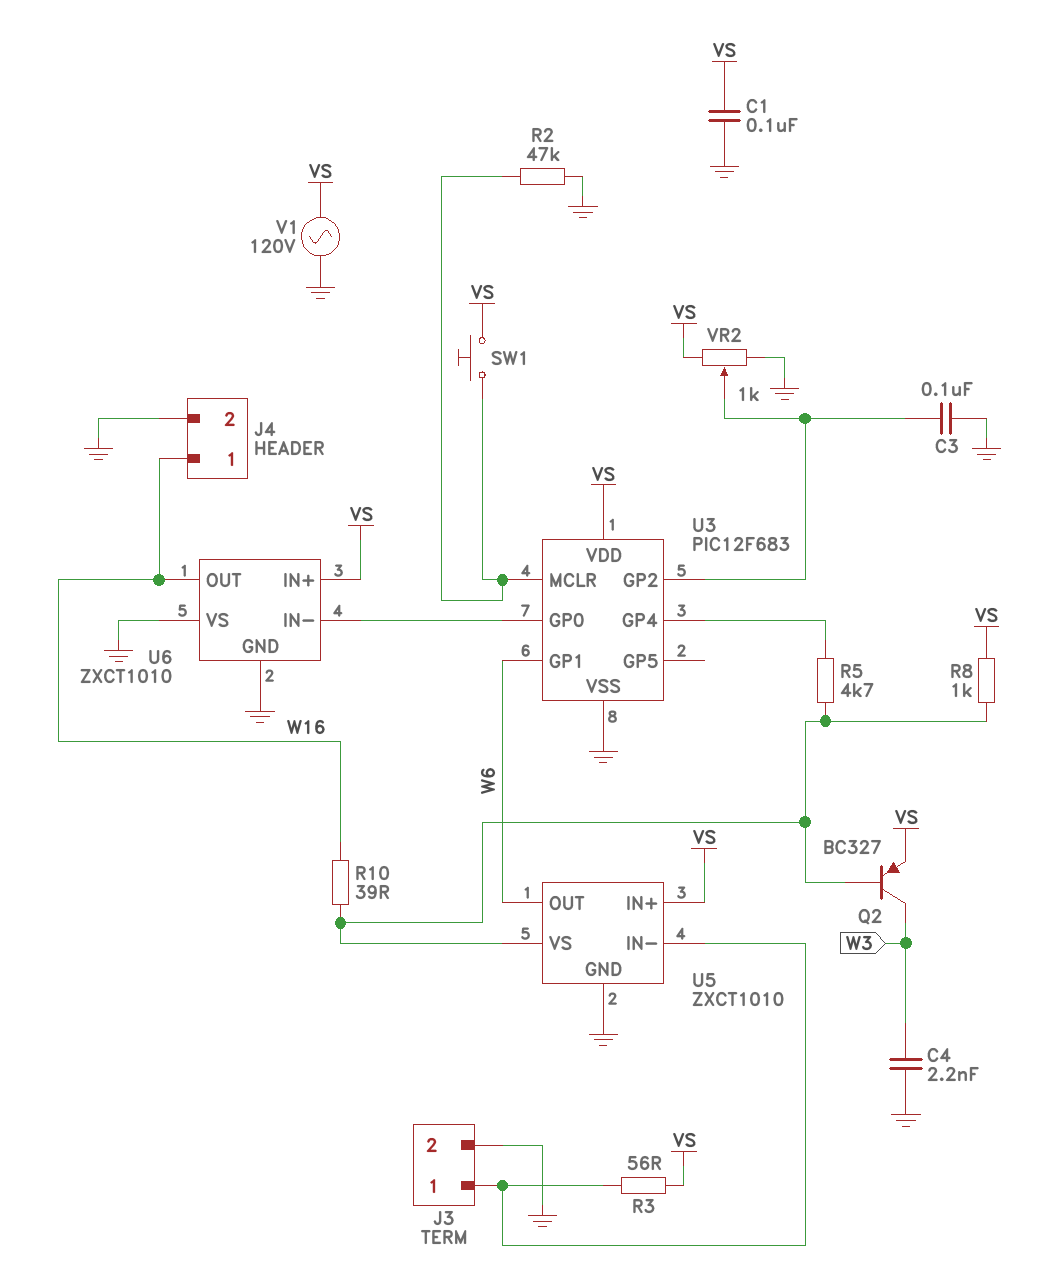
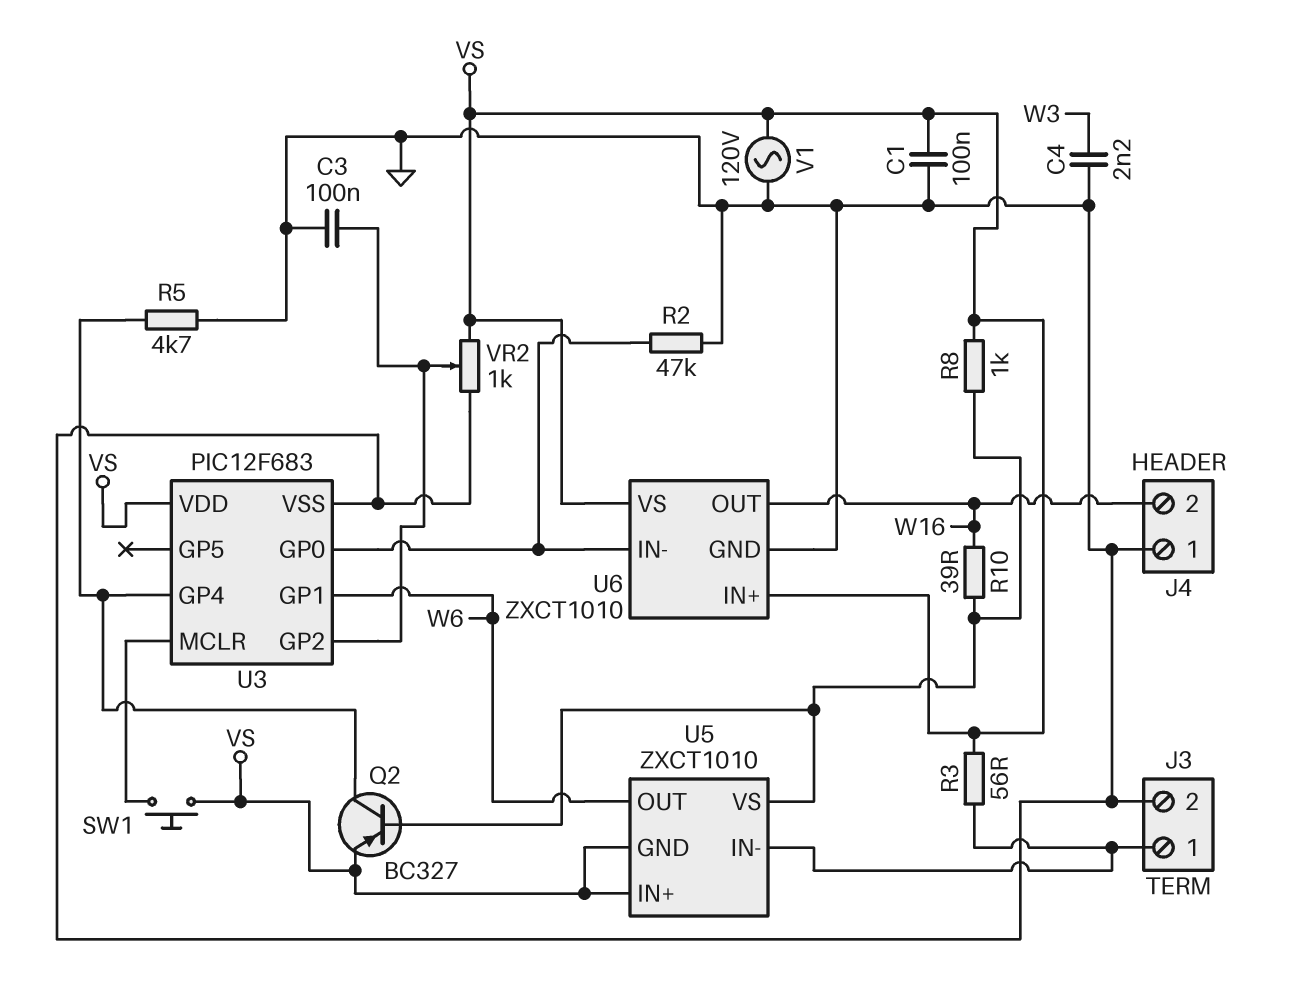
J4 pin 1: W16 -> GND
J4 pin 2: GND -> W16
Q2: PNP BC327 (B U5/VS, C W3, E VS) -> PNP BC327 (B U5/VS, C U3/GP4, E VS)
R2: 47k (GND, U3/MCLR) -> 47k (GND, U3/GP0)
R5: 4.7k (U3/GP4, U5/VS) -> 4.7k (GND, U3/GP4)
U5 pin GND: GND -> VS
U6 pin VS: GND -> VS

